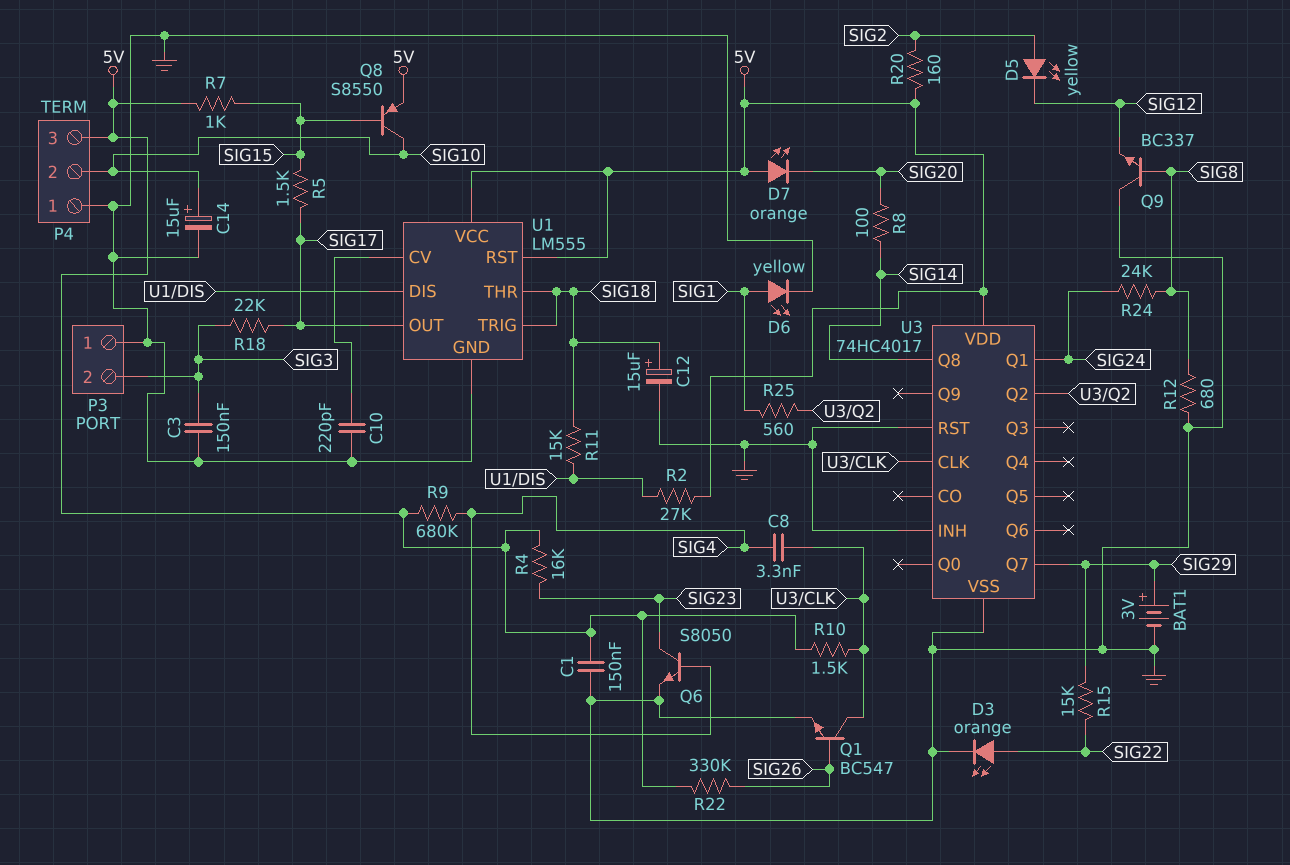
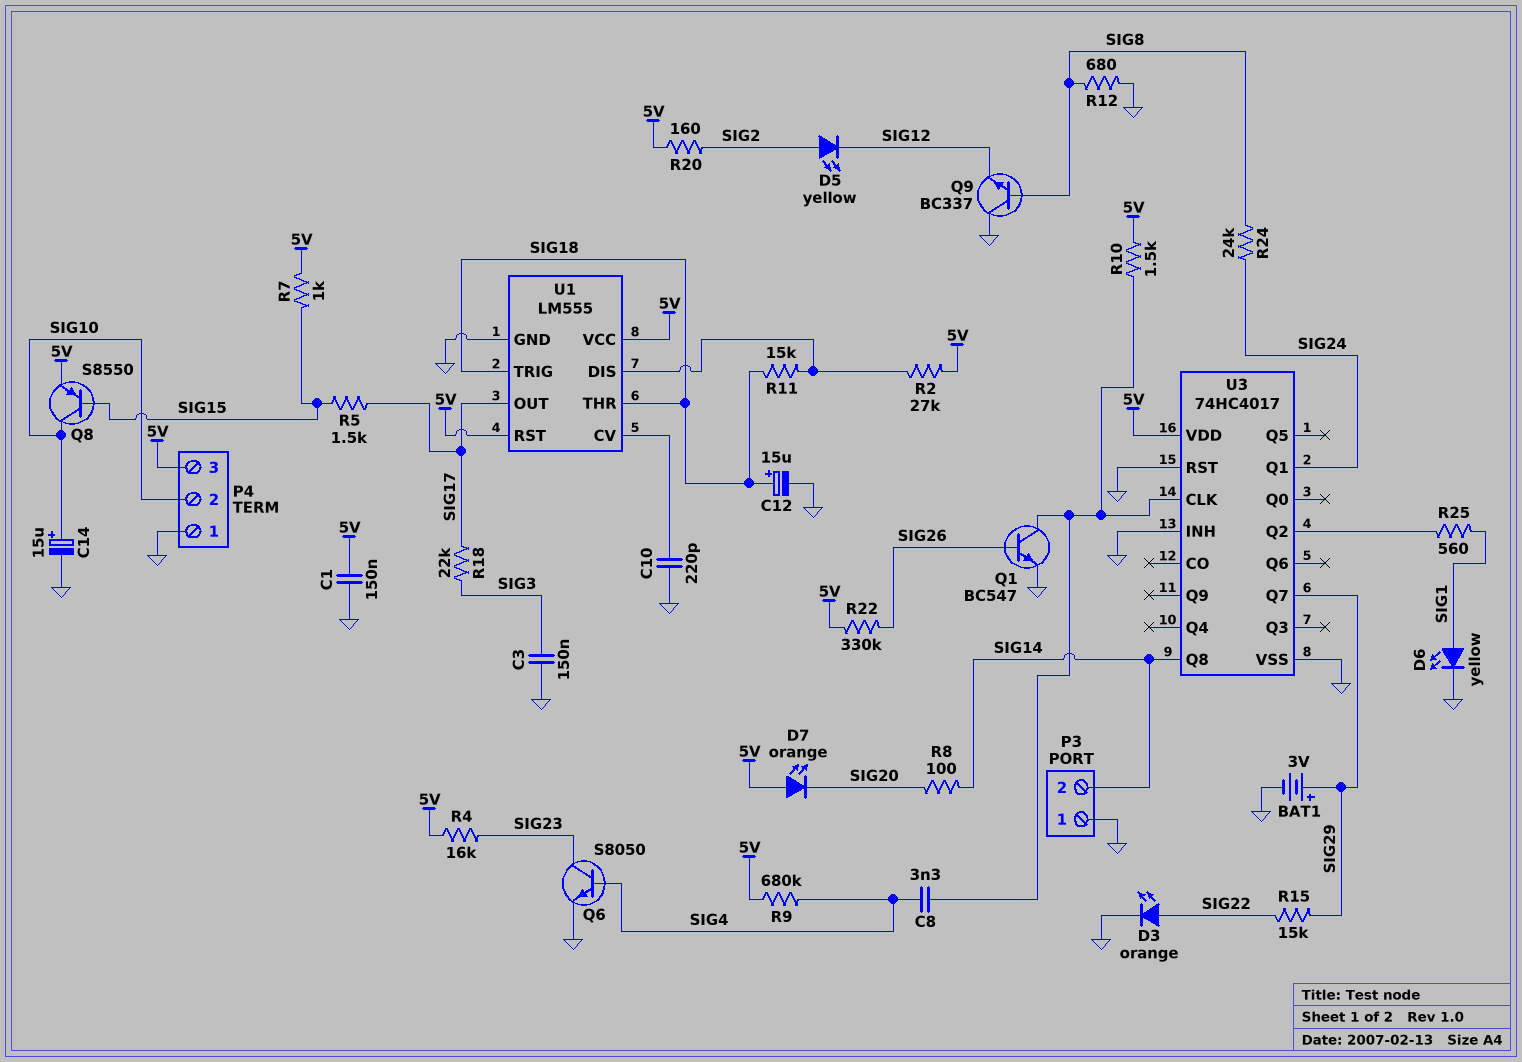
P3 pin 2: SIG3 -> SIG14

